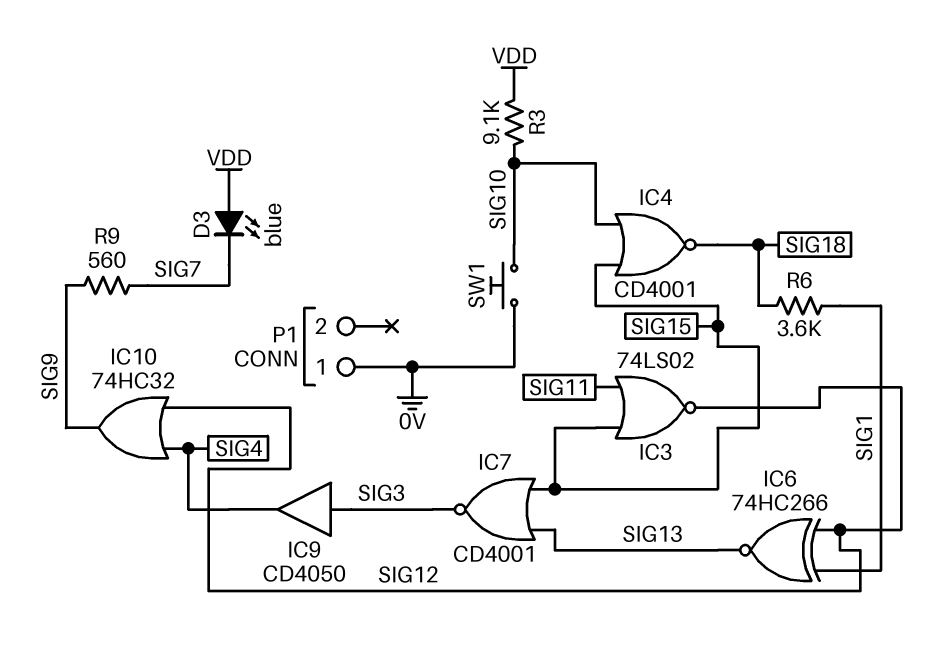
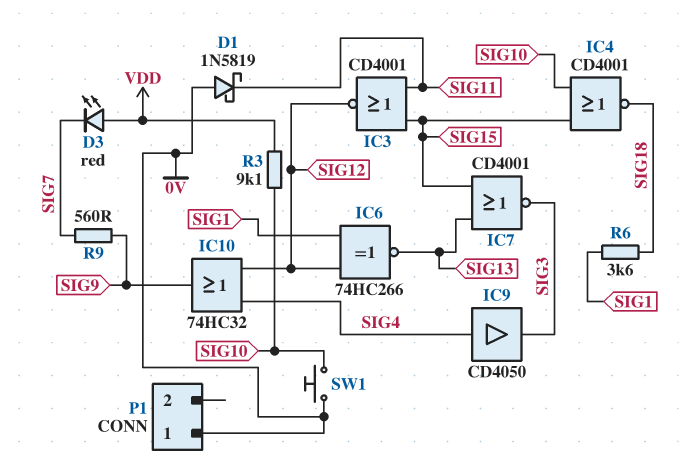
D1: none -> schottky 1N5819 (A 0V, K SIG11)
D3: LED blue (A VDD, K SIG7) -> LED red (A VDD, K SIG7)
IC3: NOR 74LS02 (in SIG11, in SIG15, out SIG12) -> NOR CD4001 (in SIG11, in SIG15, out SIG12)
IC9: buffer CD4050 (in SIG3, out SIG4) -> buffer CD4050 (in SIG4, out SIG3)

